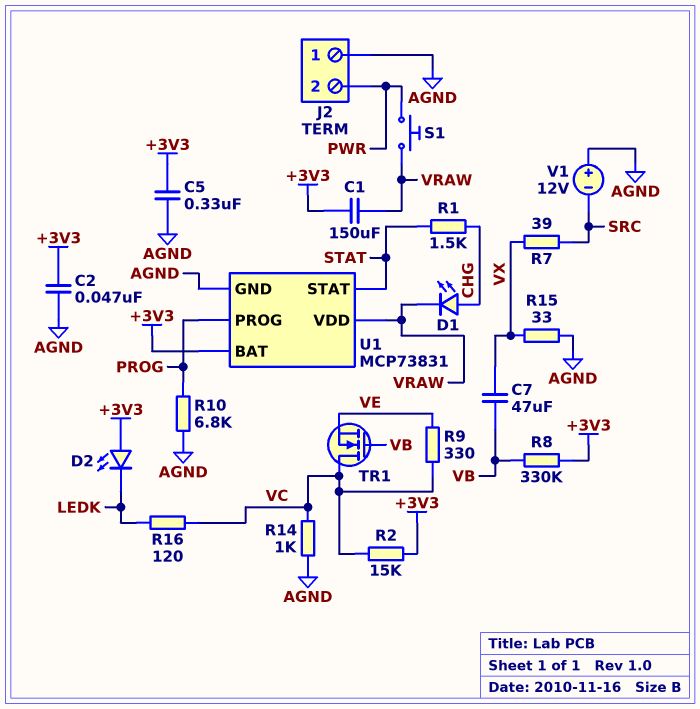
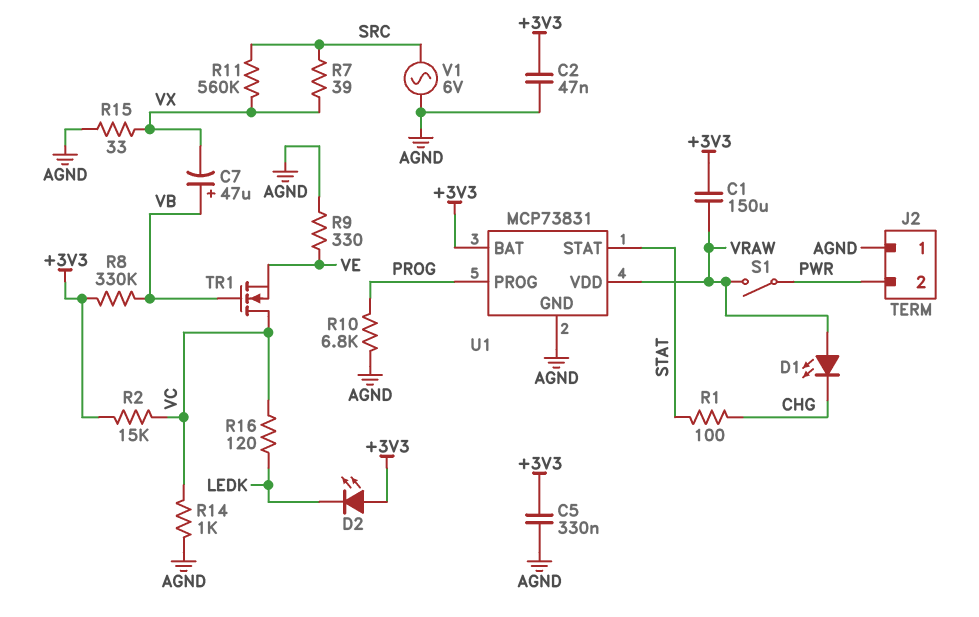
C7: 47uF (VB, VX) -> 47uF (plus VB, minus VX)
D1: LED (A CHG, K VRAW) -> LED (A VRAW, K CHG)
R1: 1.5k (CHG, STAT) -> 100 (CHG, STAT)
R9: 330 (VC, VE) -> 330 (AGND, VE)
R11: none -> 560k (SRC, VX)
S1: button (PWR, VRAW) -> switch (PWR, VRAW)
V1: 12V (plus AGND, minus SRC) -> AC 6V (AGND, SRC)

